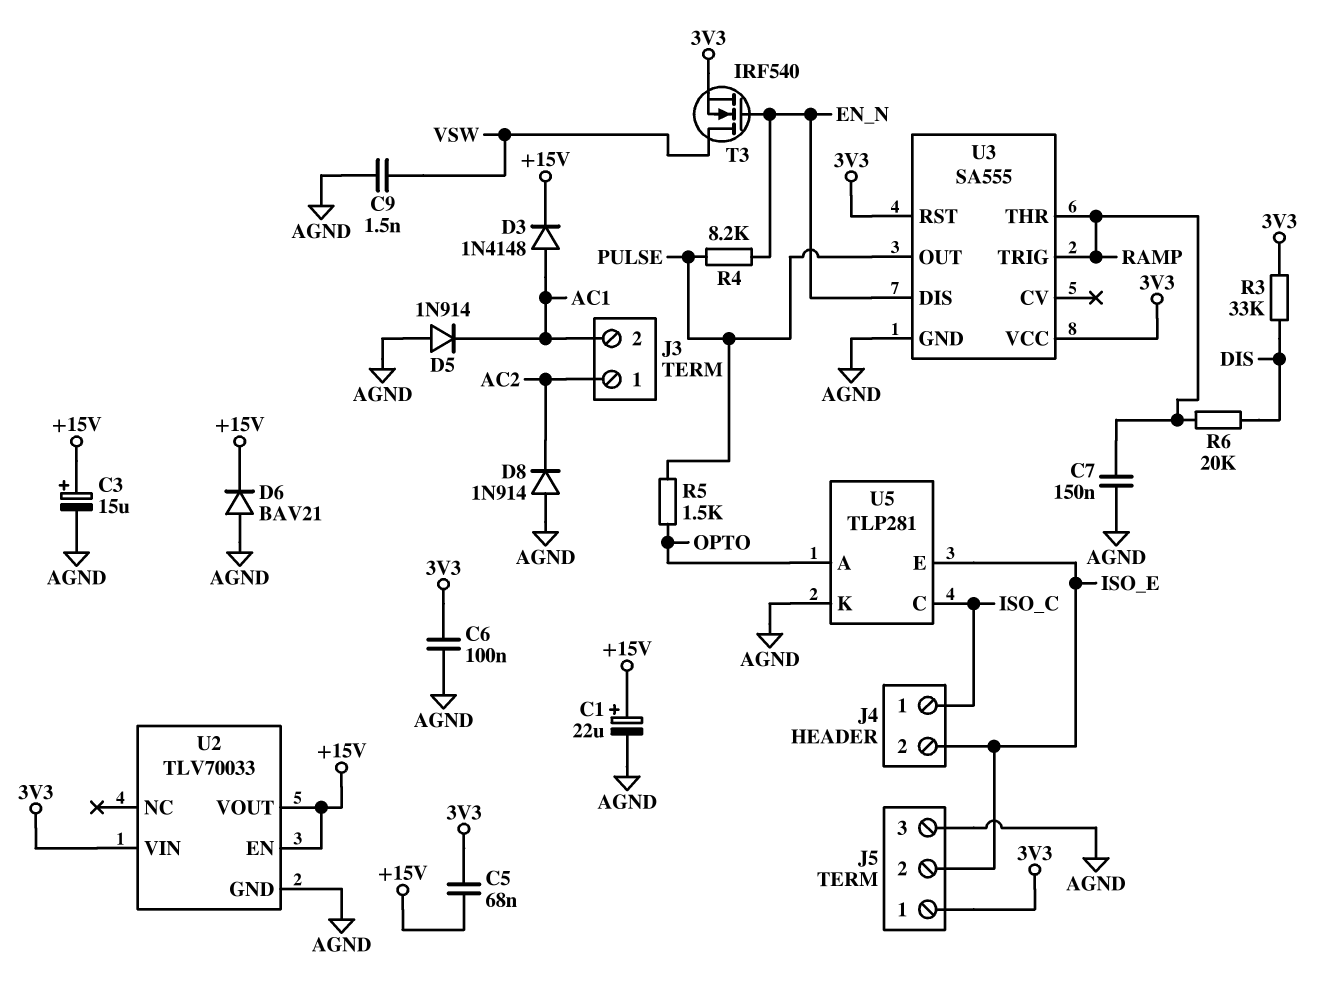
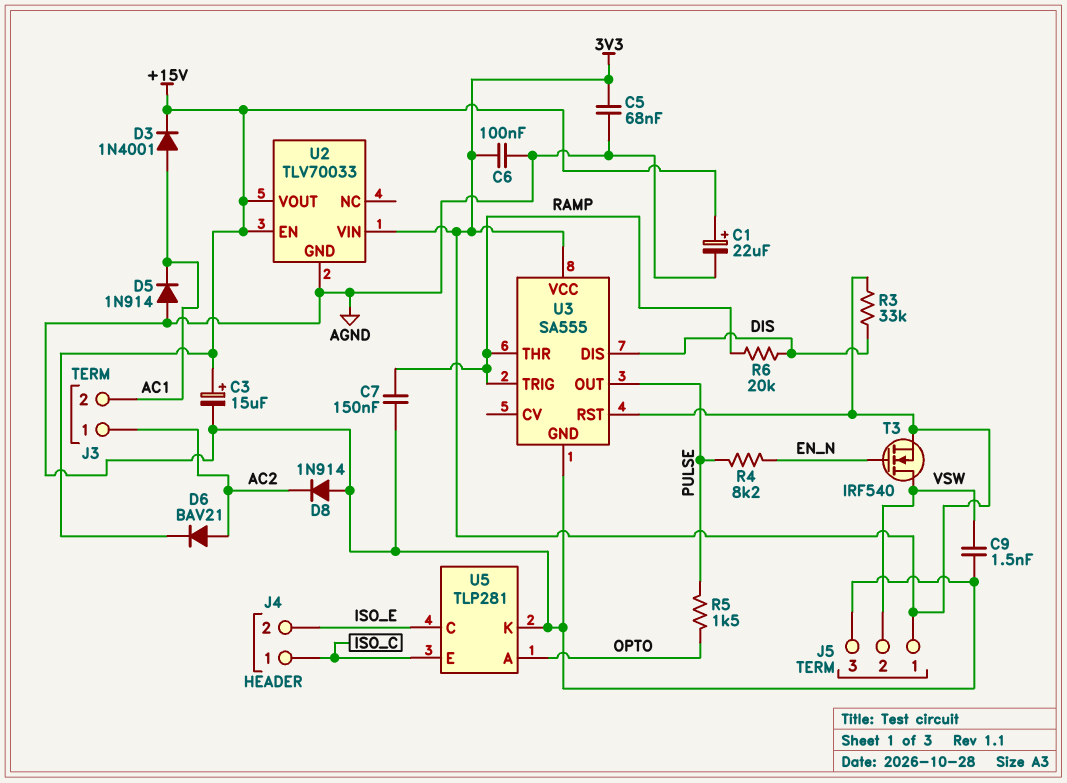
C5: 68nF (+15V, 3V3) -> 68nF (3V3, AGND)
D3: diode 1N4148 (A AC1, K +15V) -> diode 1N4001 (A AC1, K +15V)
D6: diode BAV21 (A AGND, K +15V) -> diode BAV21 (A AC2, K +15V)
J5 pin 2: ISO_E -> VSW
U3 pin DIS: EN_N -> DIS
U5 pin C: ISO_C -> ISO_E
U5 pin E: ISO_E -> ISO_C

